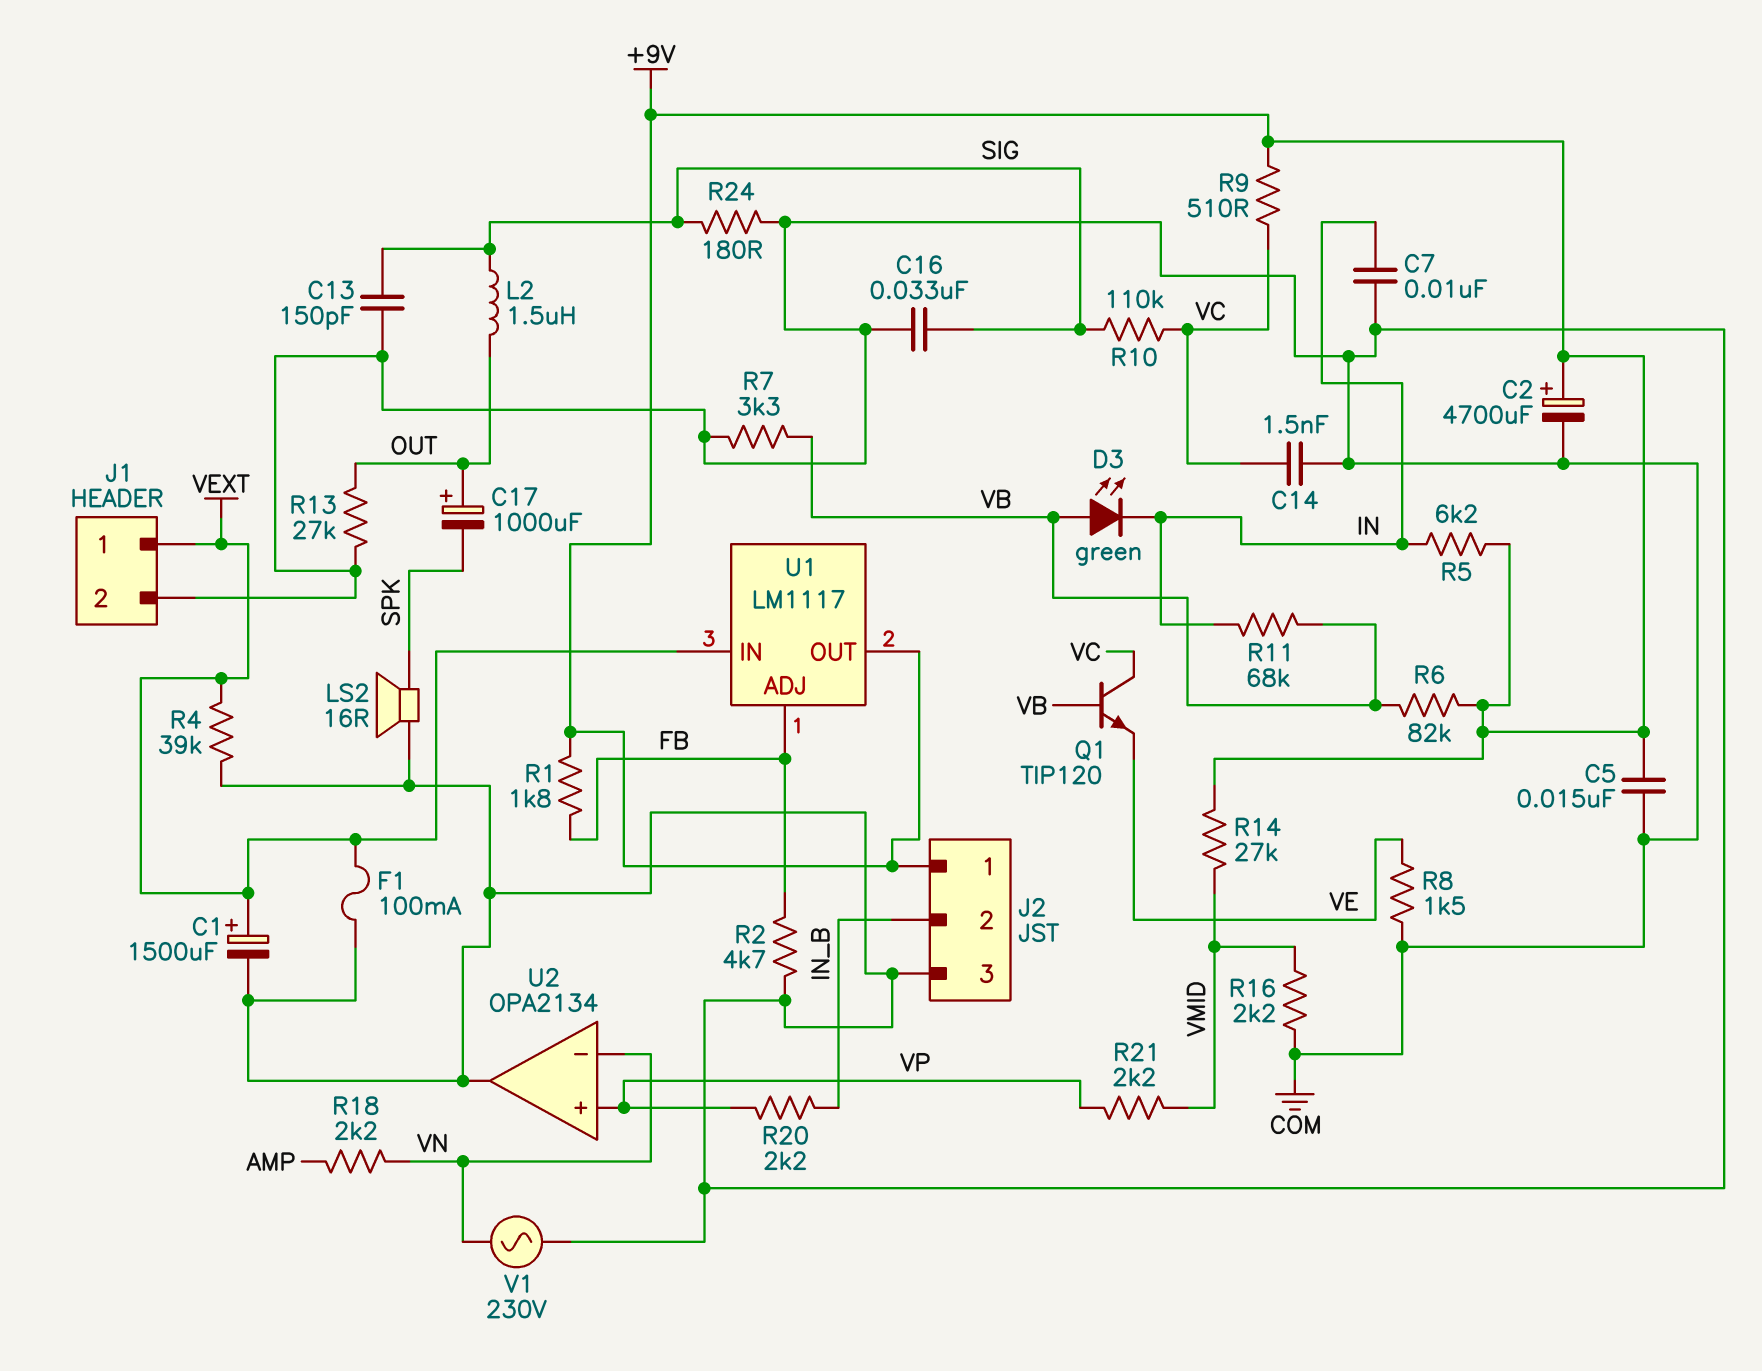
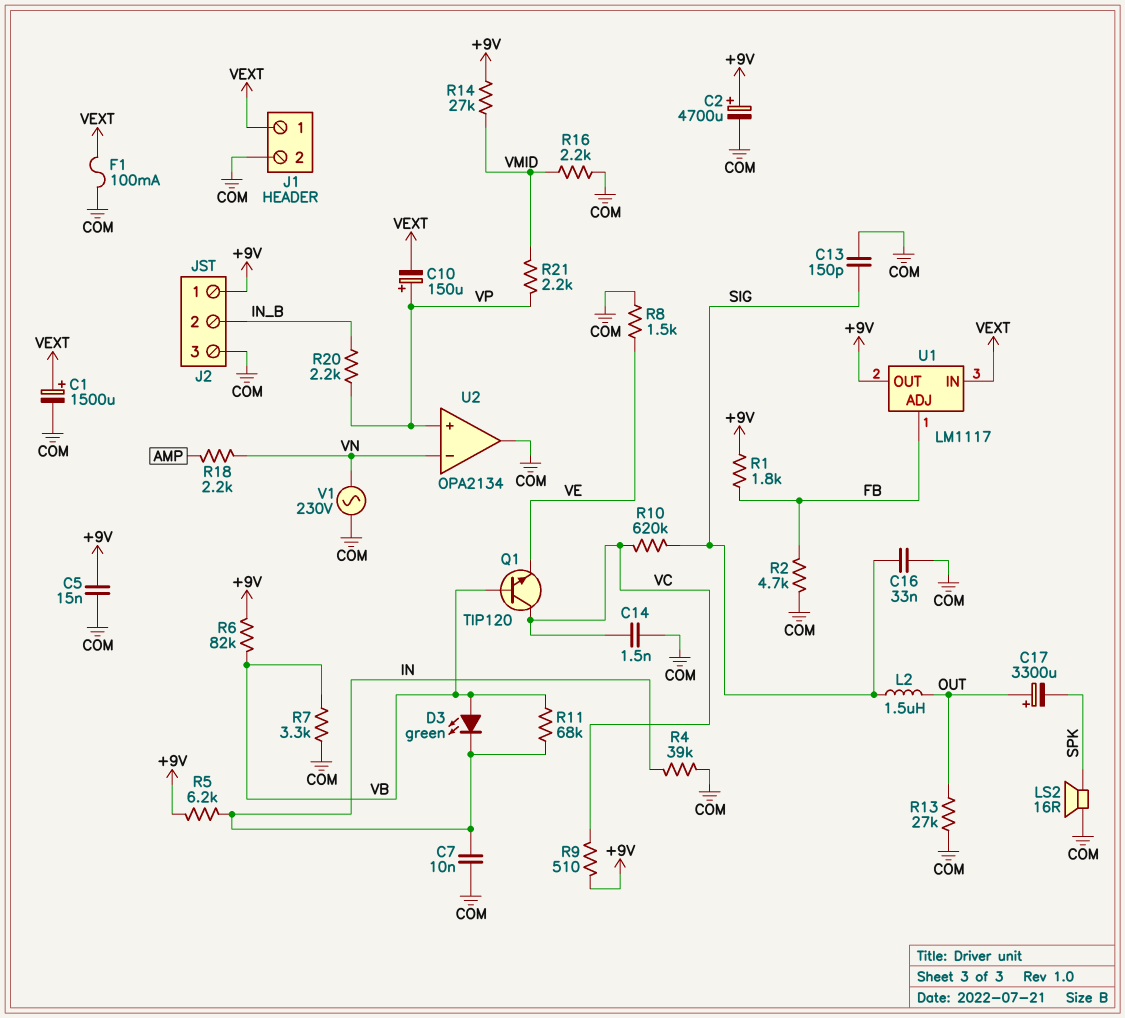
C10: none -> 150uF (plus VP, minus VEXT)
C17: 1000uF (plus OUT, minus SPK) -> 3300uF (plus OUT, minus SPK)
R4: 39k (COM, VEXT) -> 39k (COM, IN)
R10: 110k (SIG, VC) -> 620k (SIG, VC)
R24: 180 (COM, SIG) -> none

